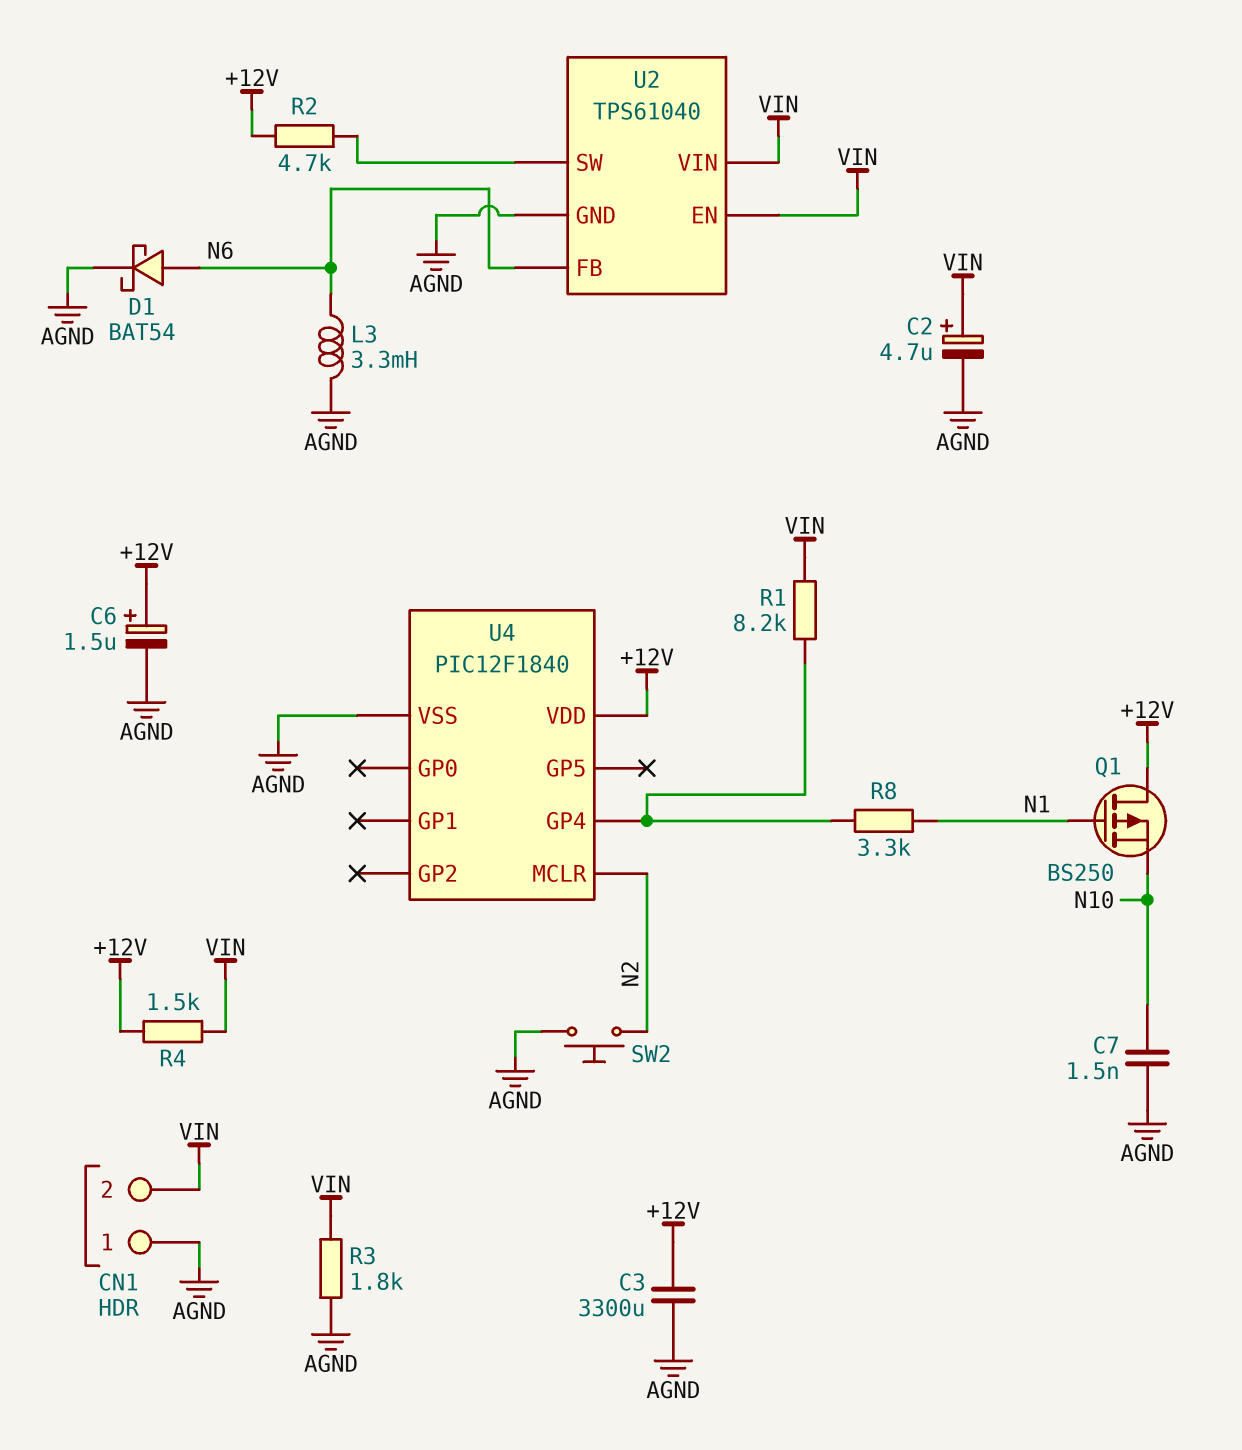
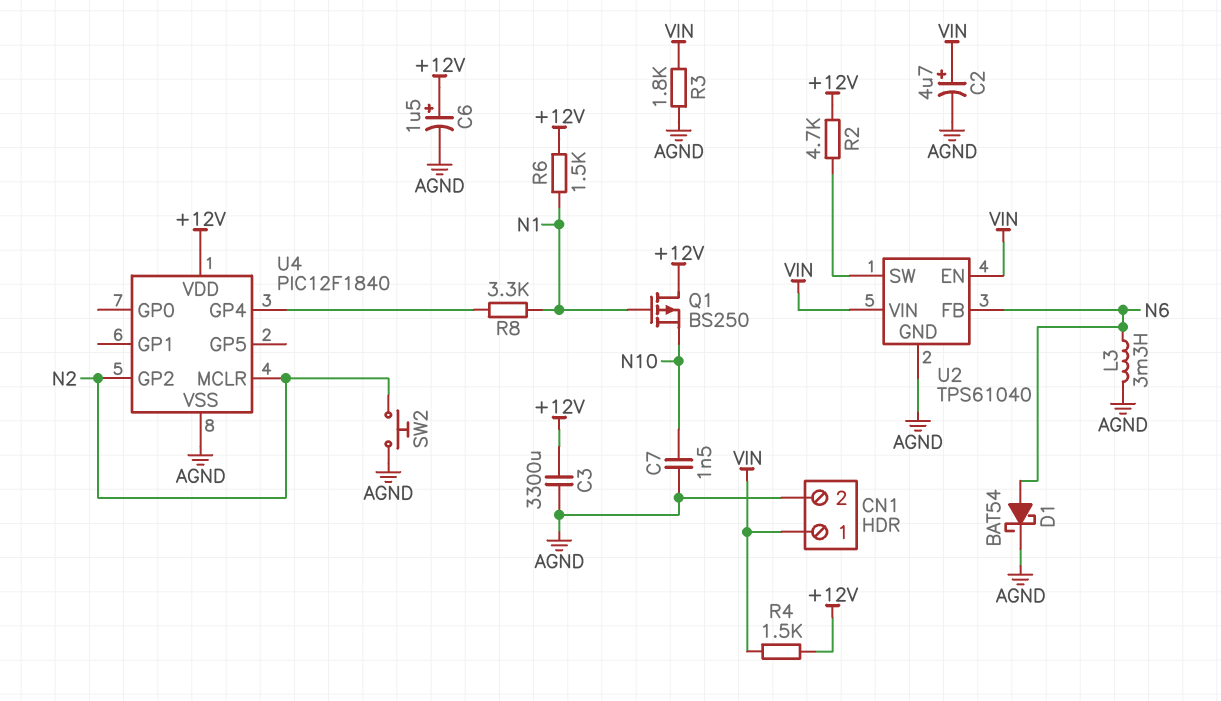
CN1 pin 1: AGND -> VIN
CN1 pin 2: VIN -> AGND
R1: 8.2k (U4/GP4, VIN) -> none
R6: none -> 1.5k (+12V, N1)
U4 pin GP2: none -> N2

